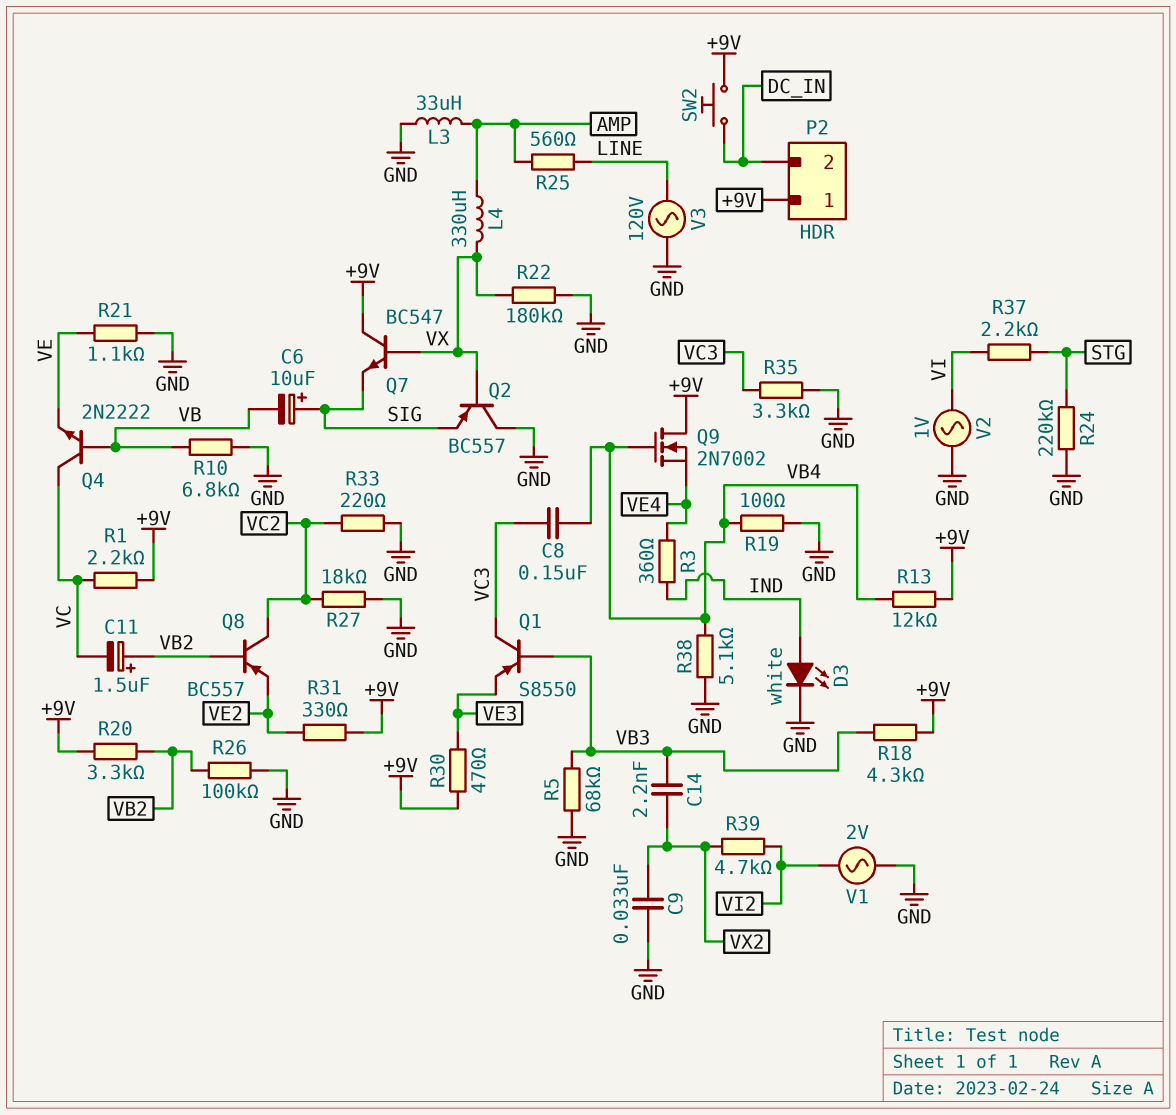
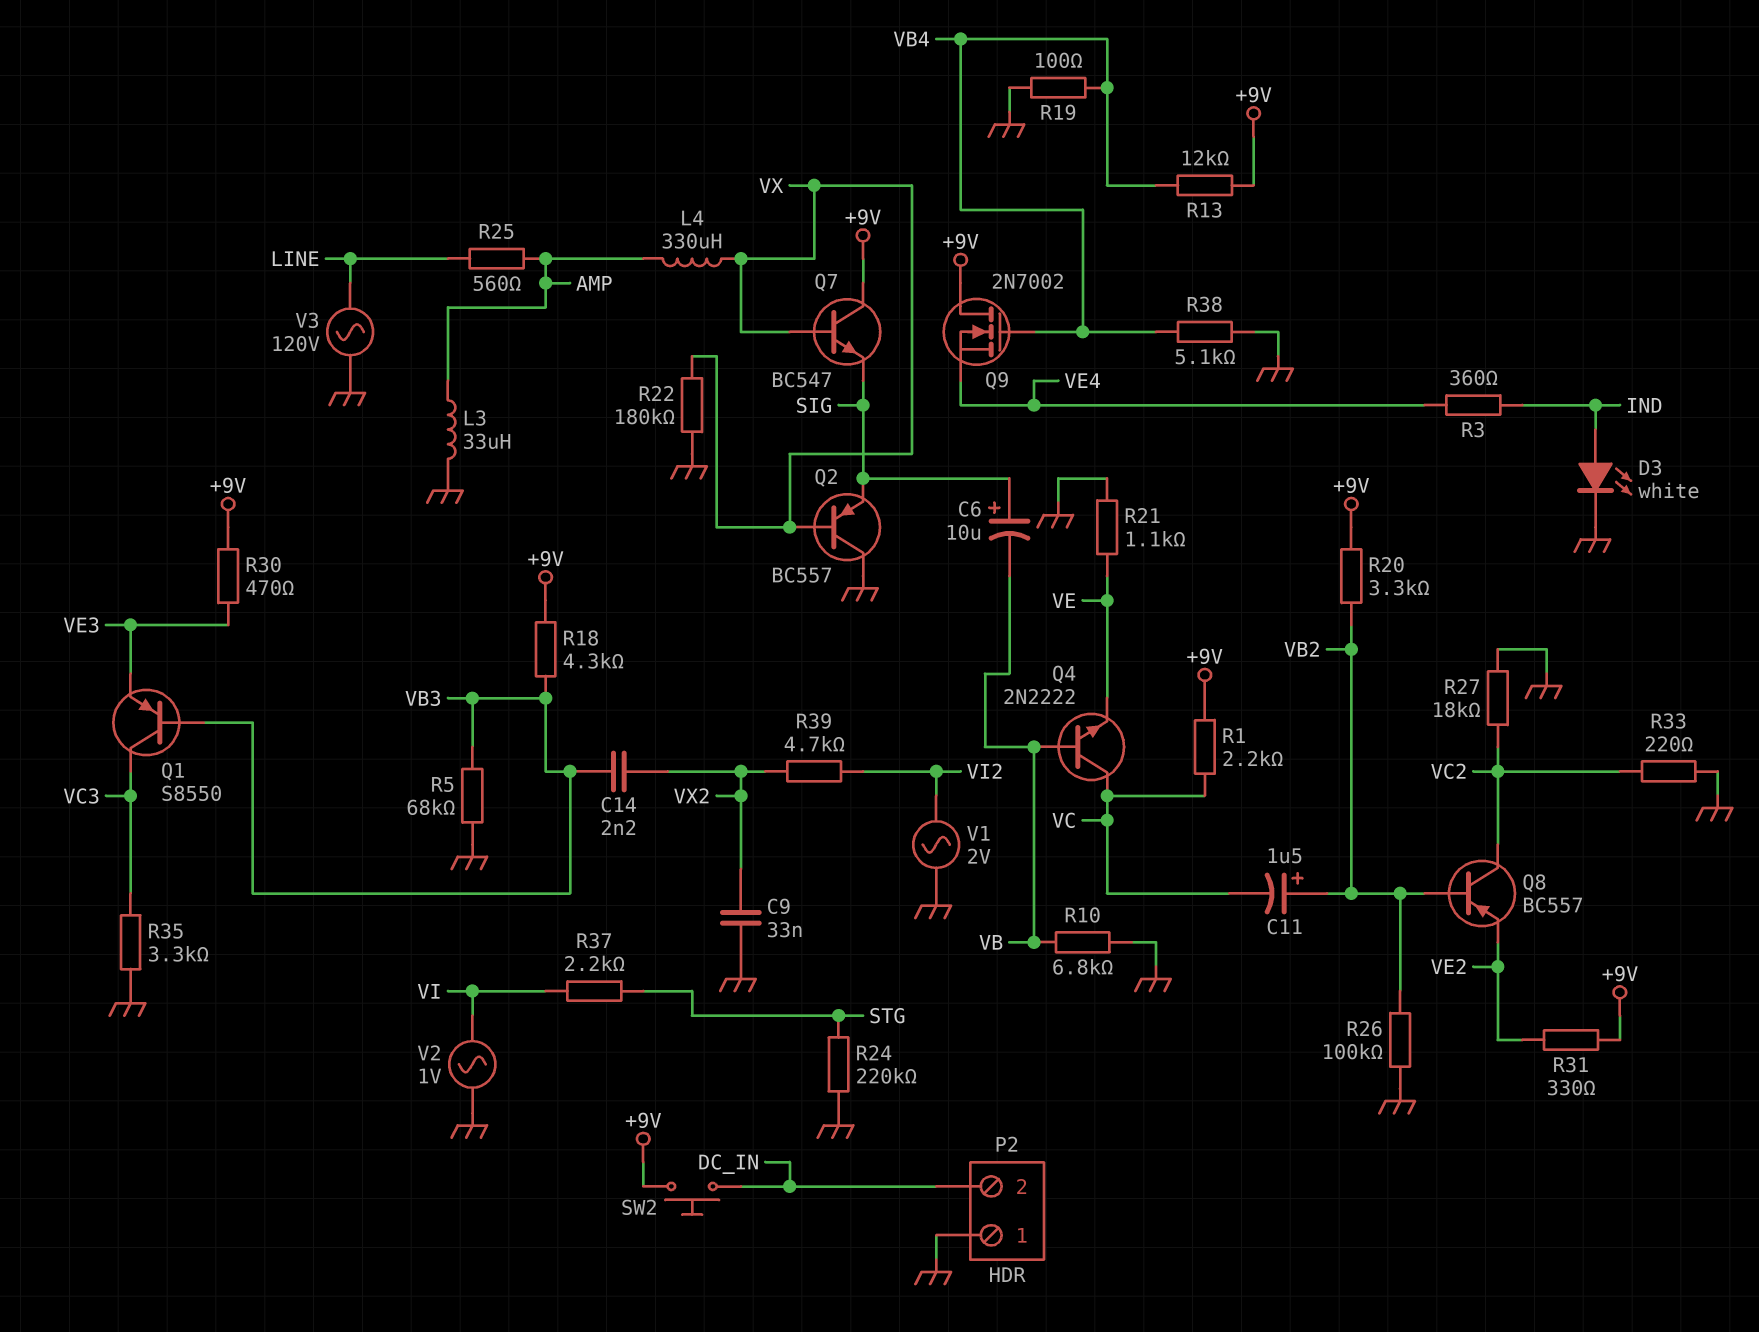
C8: 150nF (VB4, VC3) -> none
P2 pin 1: +9V -> GND

